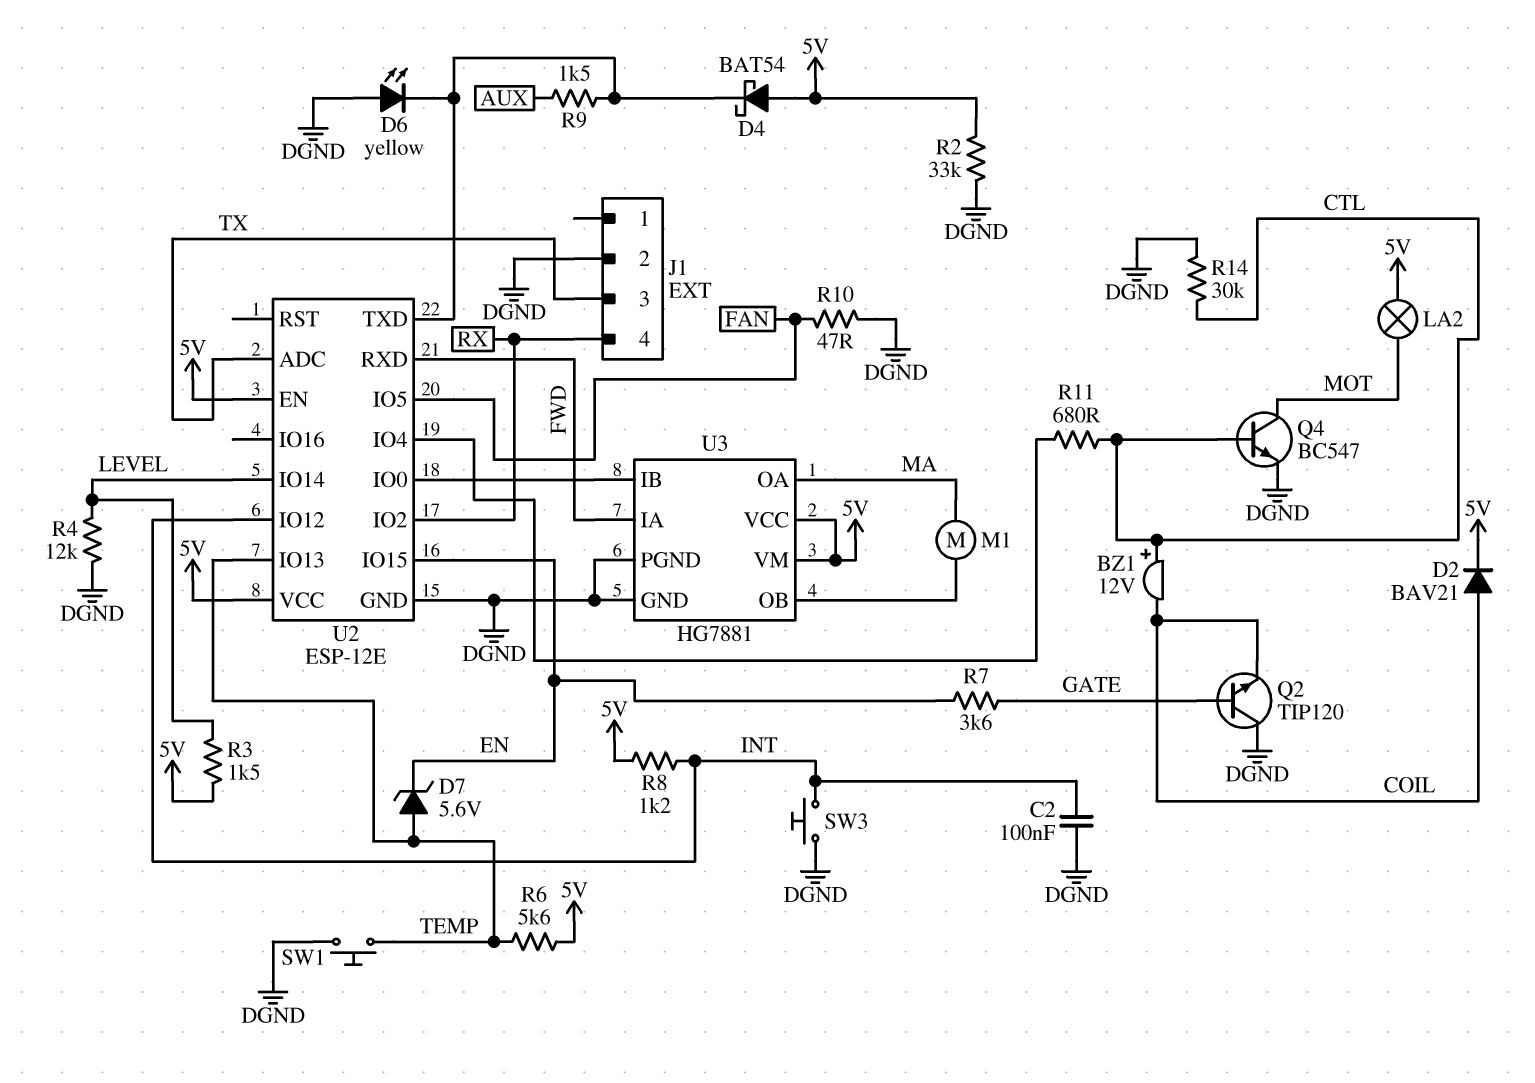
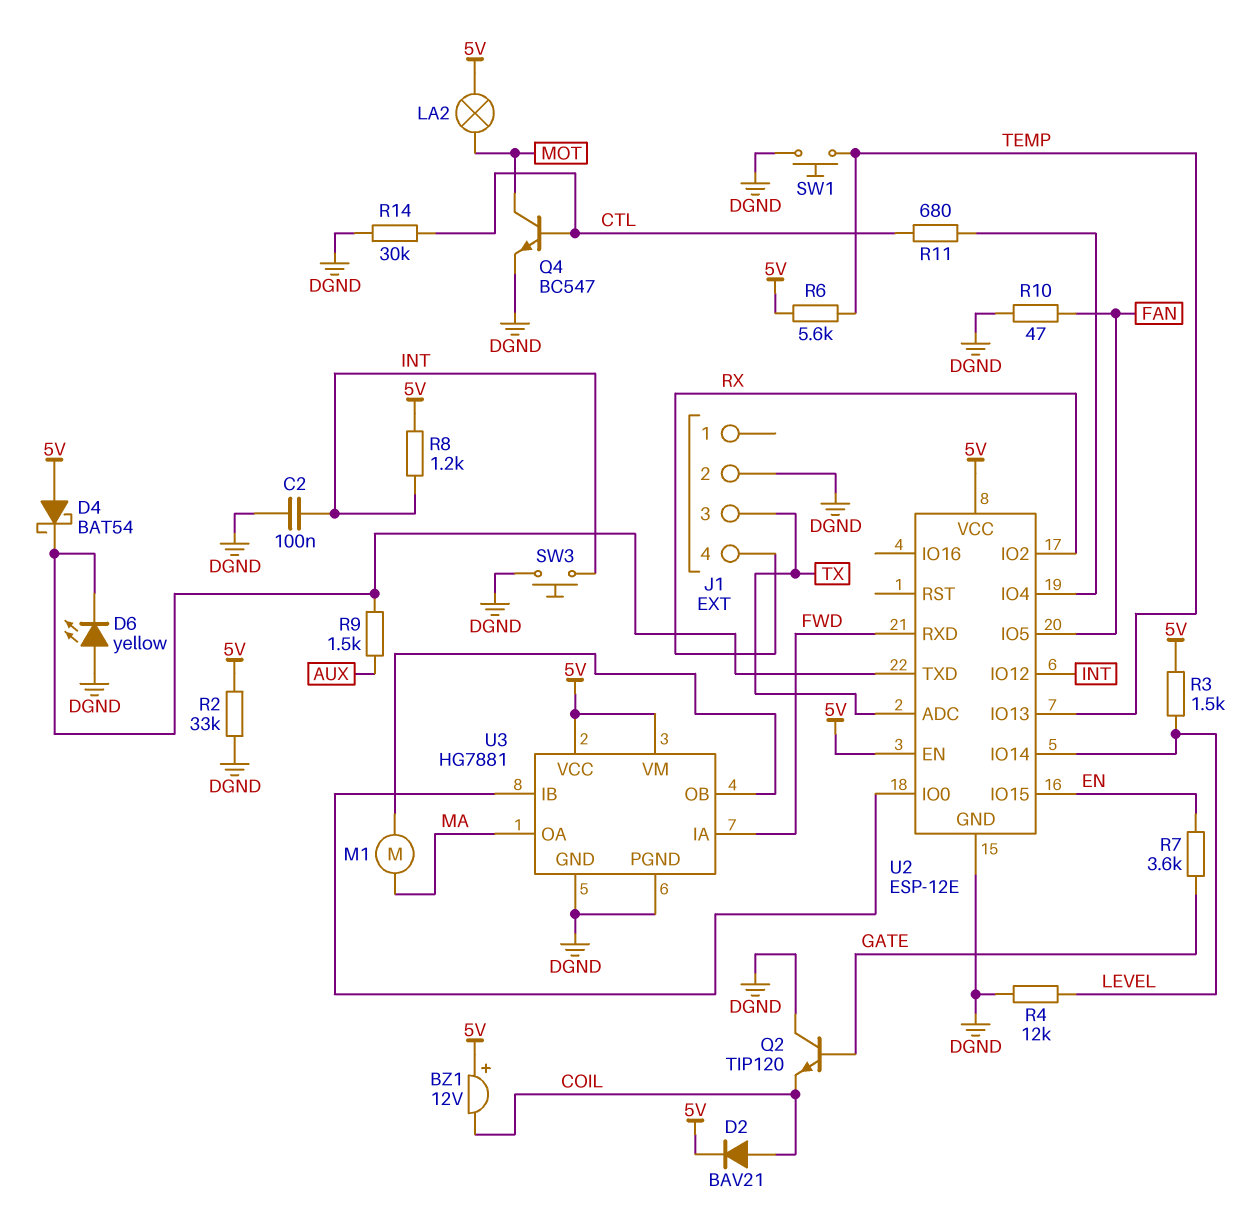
BZ1: buzzer 12V (plus CTL, minus COIL) -> buzzer 12V (plus 5V, minus COIL)
D7: zener 5.6V (A TEMP, K EN) -> none

